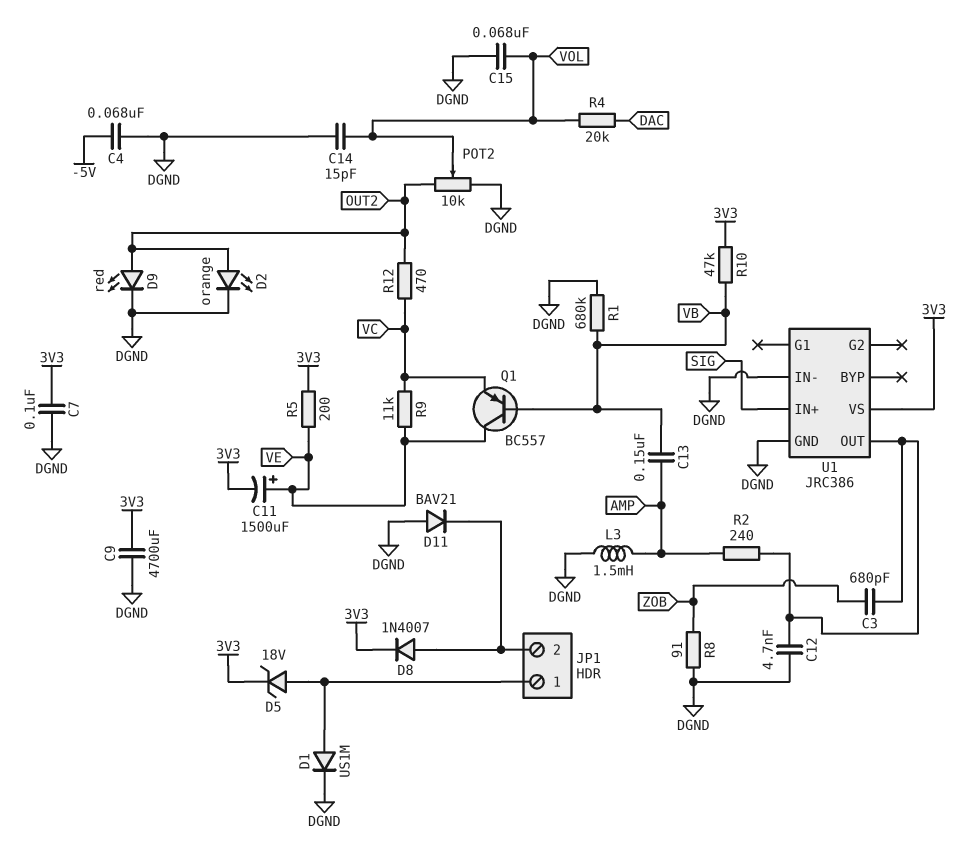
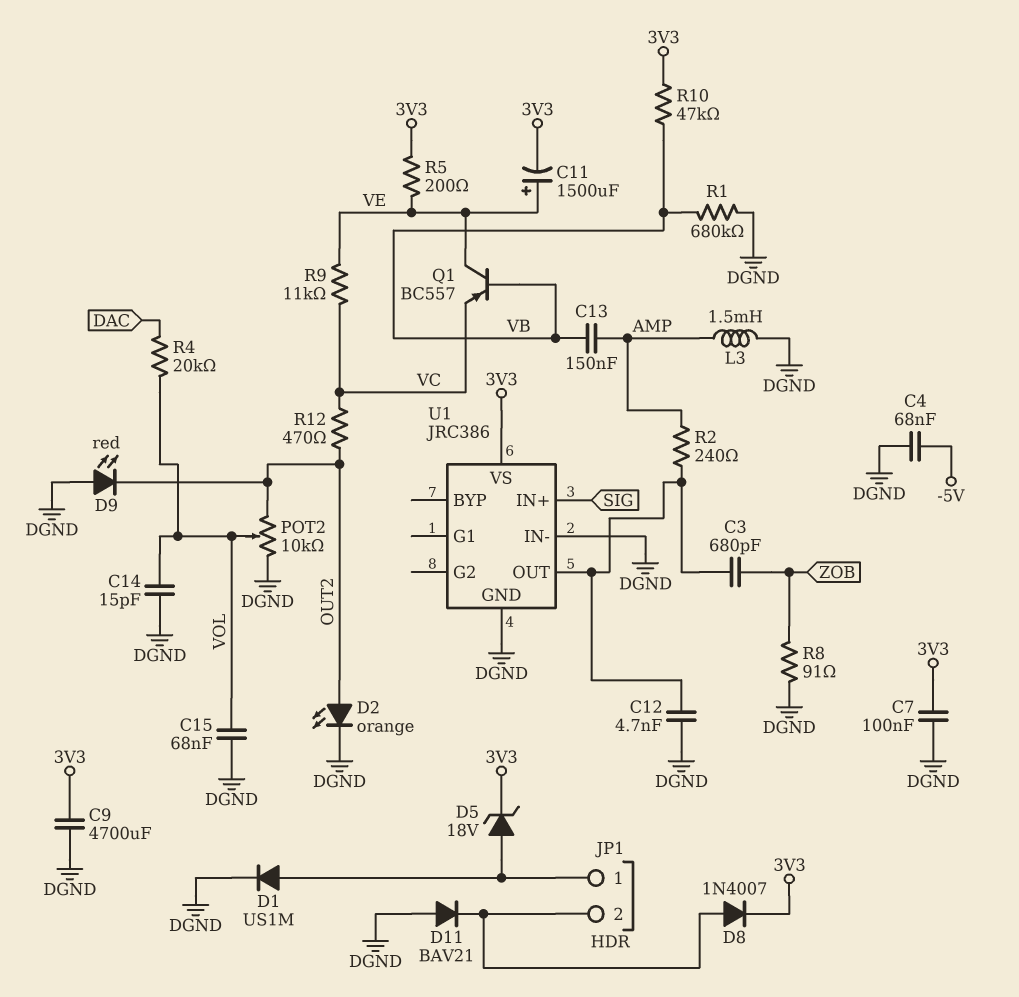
D9: LED red (A OUT2, K DGND) -> LED red (A DGND, K OUT2)

